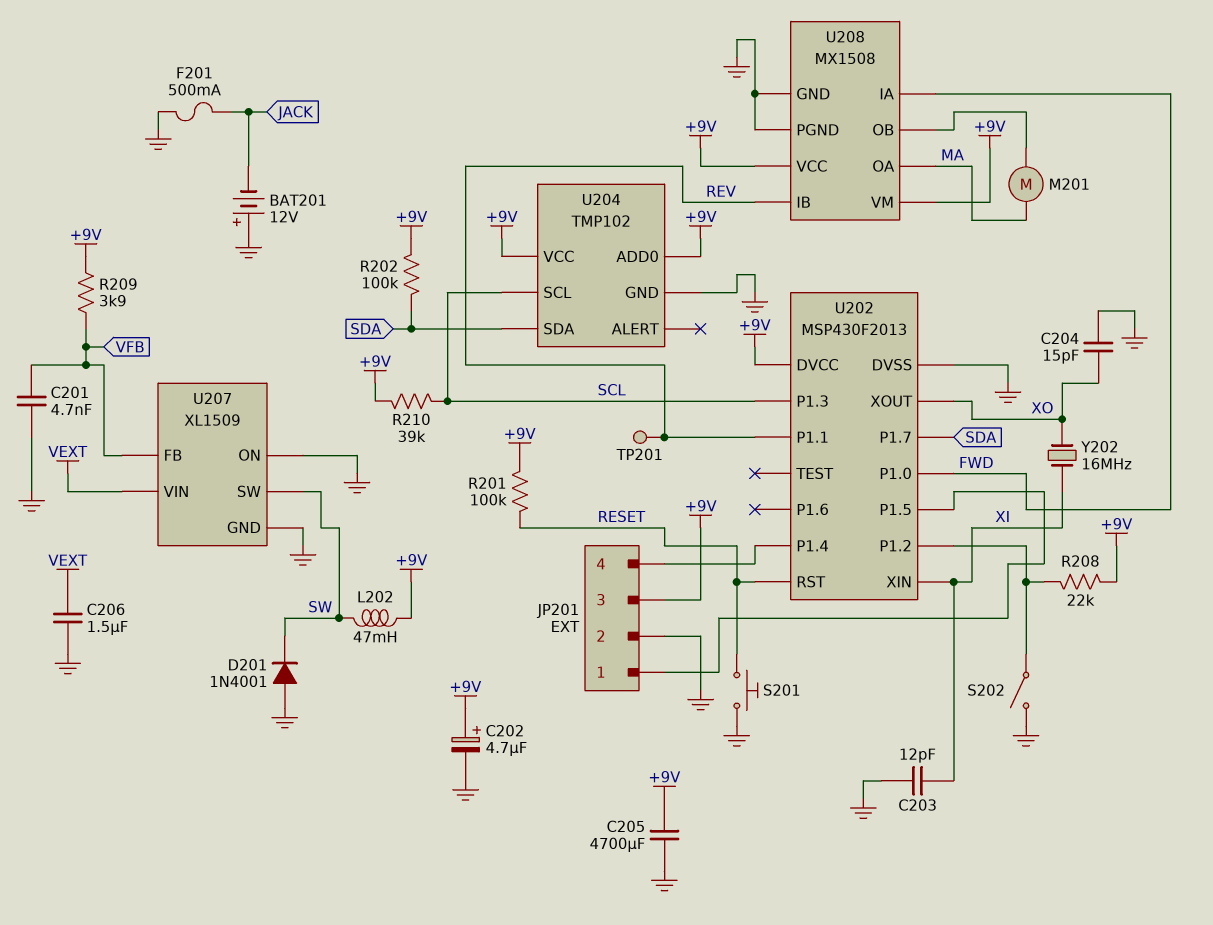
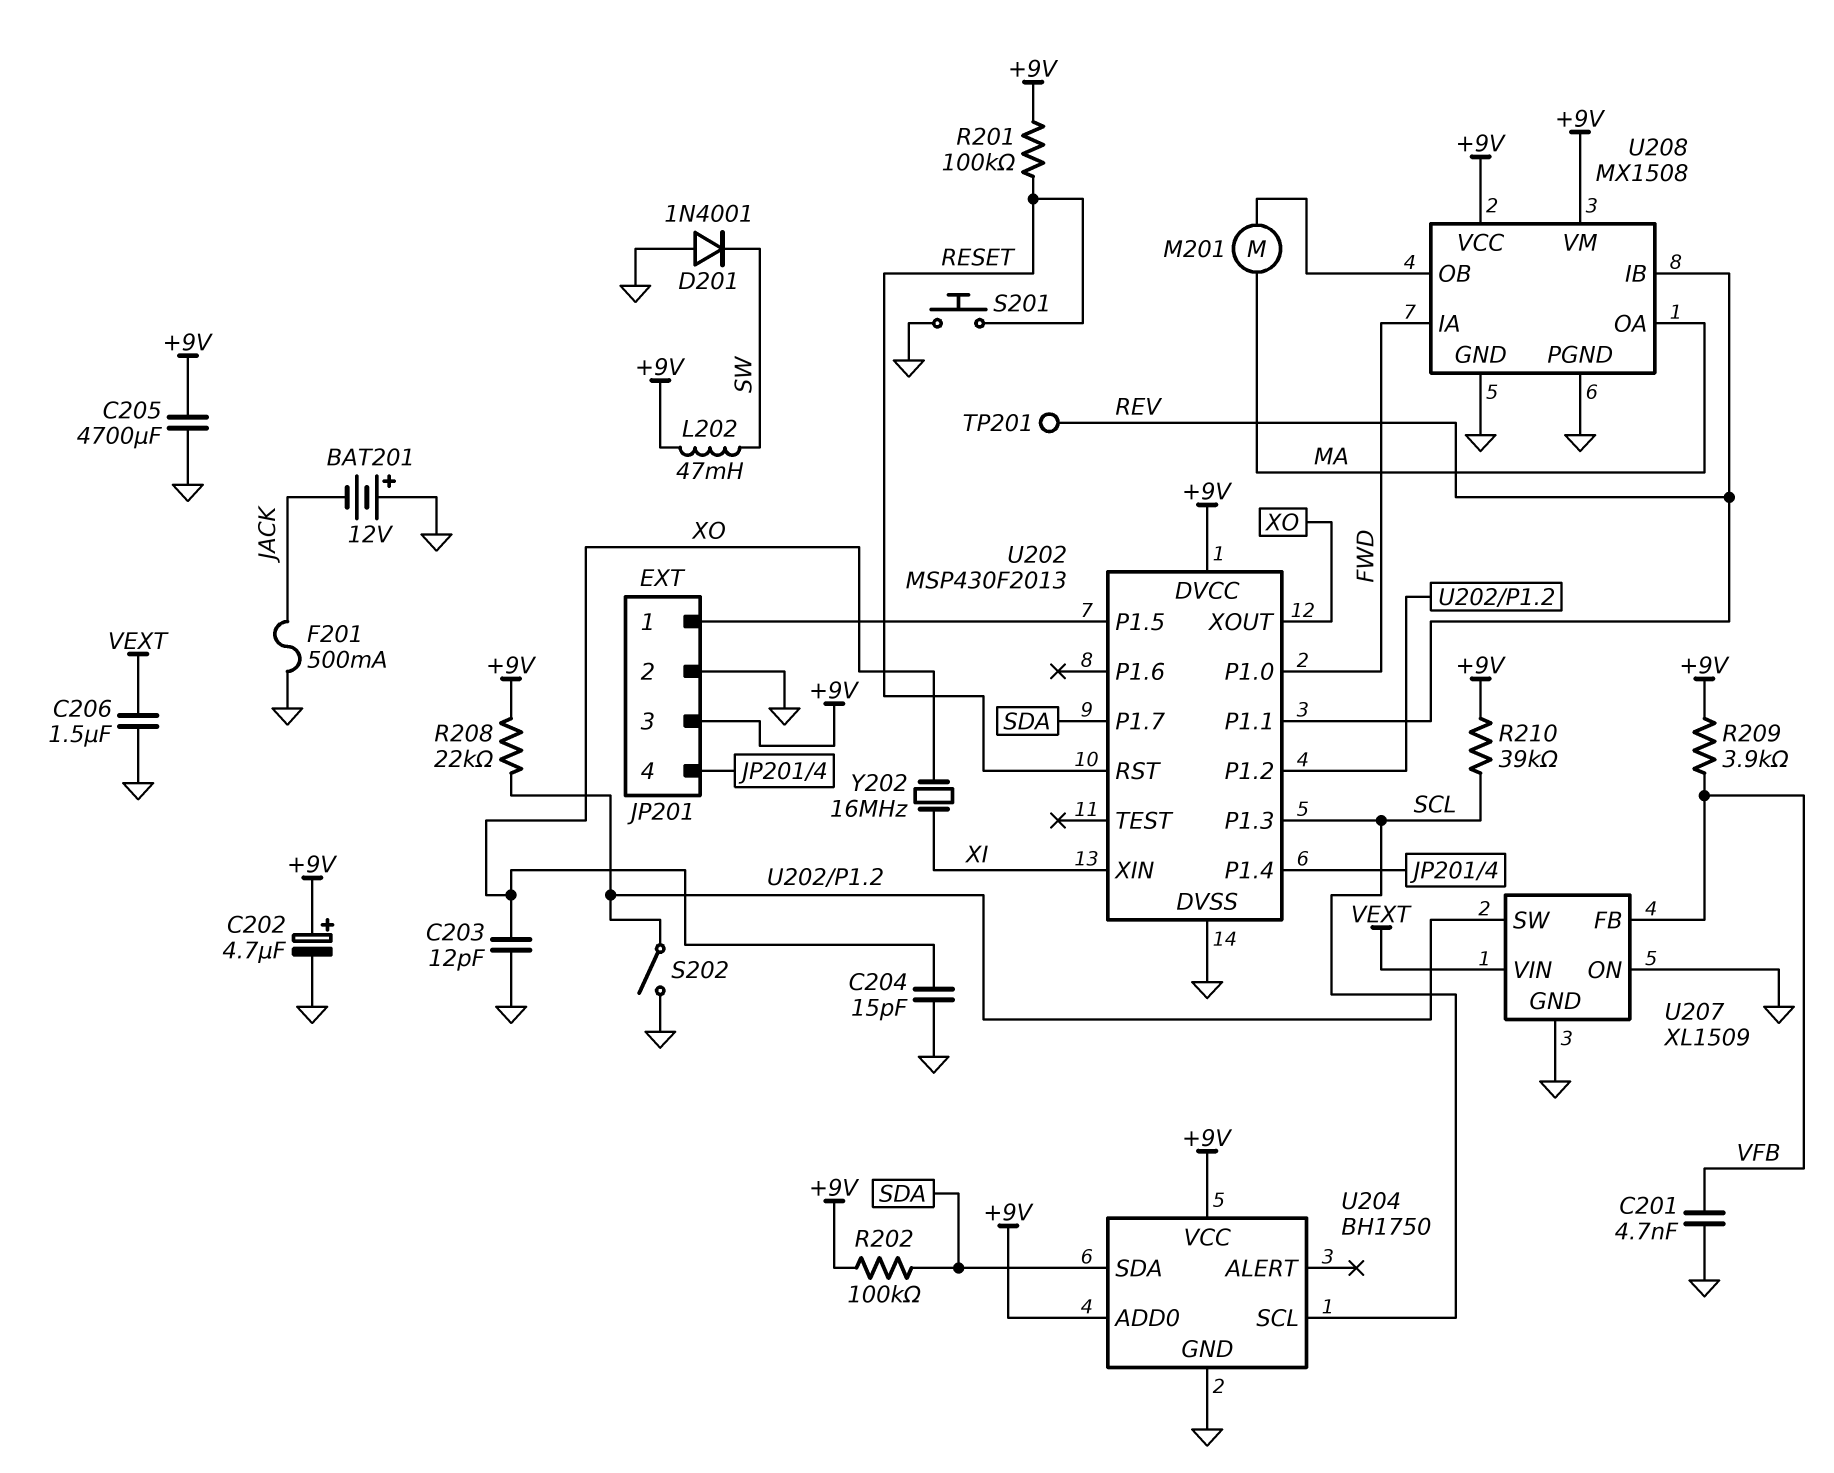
C203: 12pF (GND, XI) -> 12pF (GND, XO)
U204: TMP102 -> BH1750
U207 pin SW: SW -> U202/P1.2

